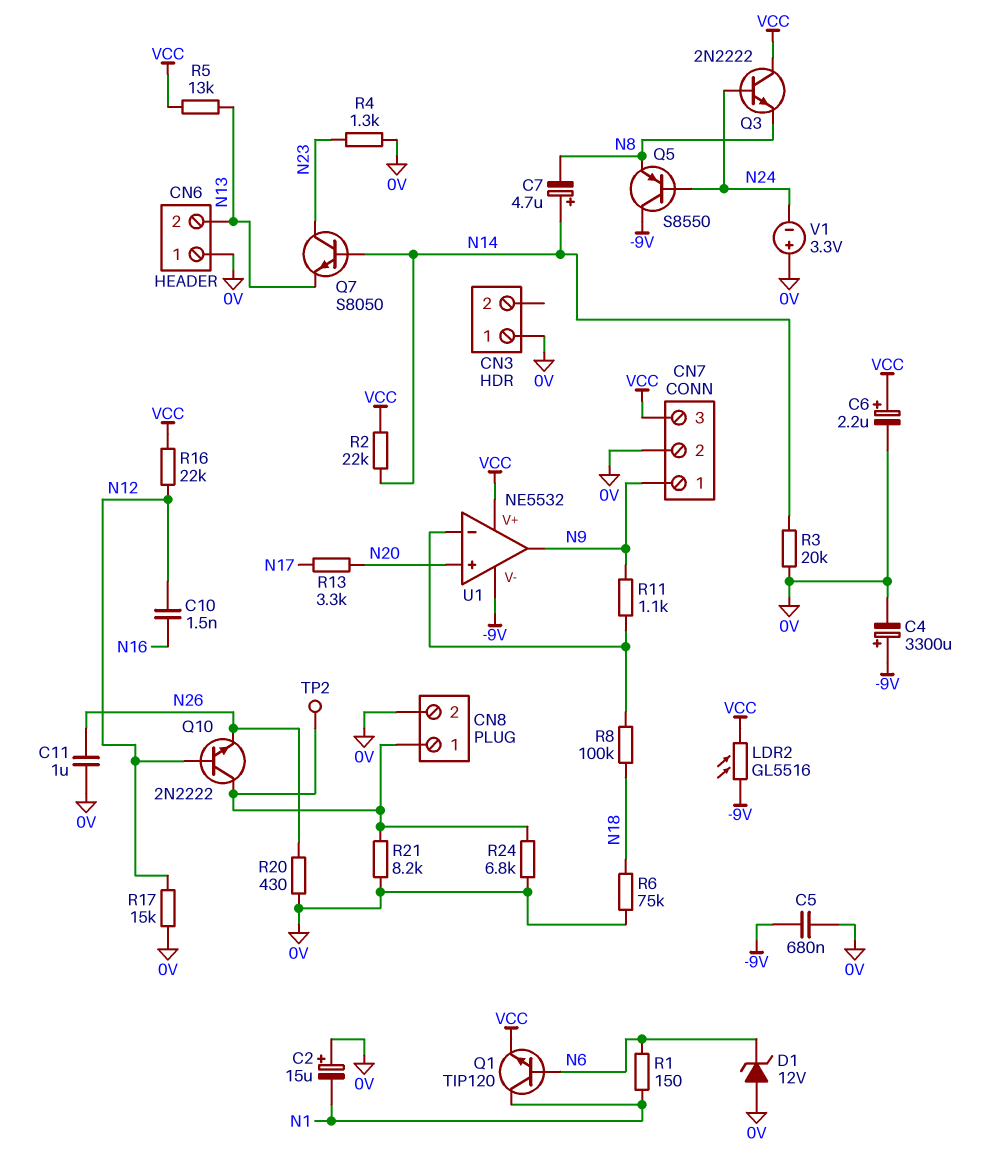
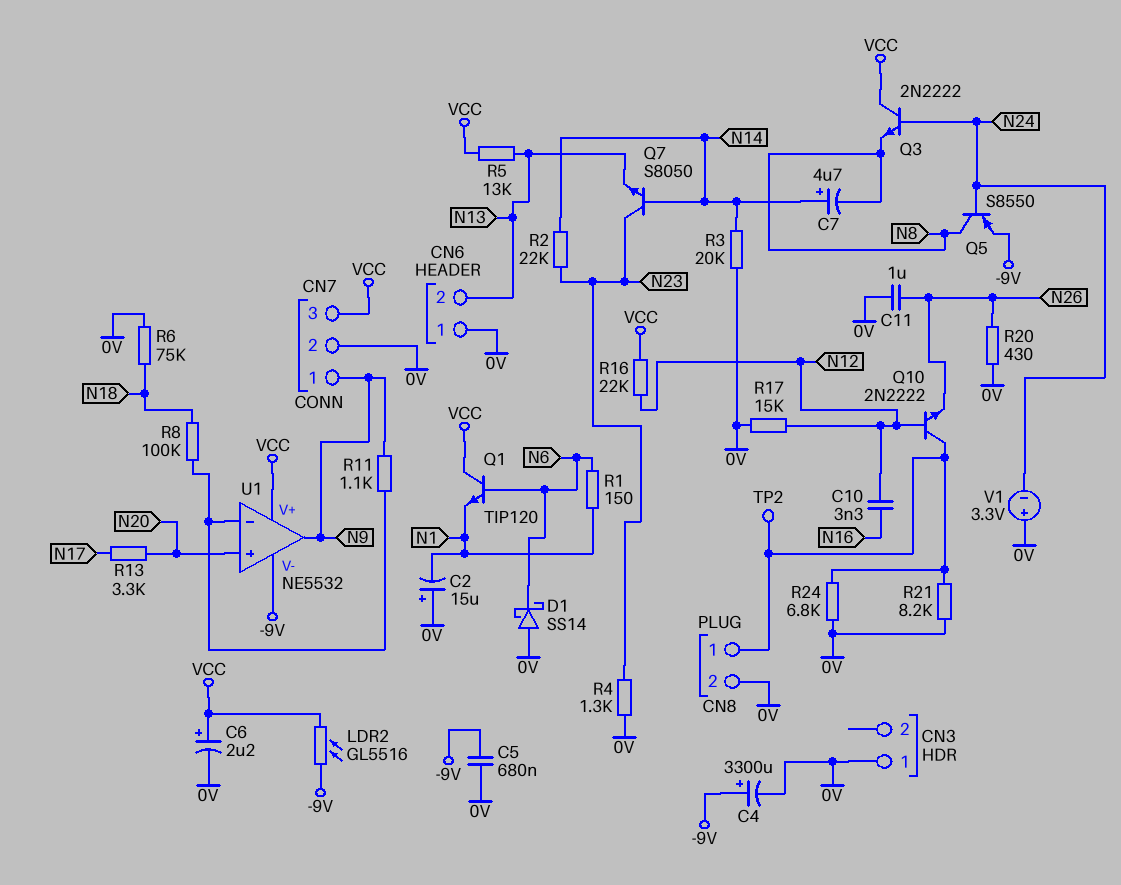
C10: 1.5nF (N12, N16) -> 3.3nF (N12, N16)
D1: zener 12V (A 0V, K N6) -> schottky SS14 (A 0V, K N6)
Q1: NPN TIP120 (B N6, C N1, E VCC) -> NPN TIP120 (B N6, C VCC, E N1)
Q5: PNP S8550 (B N24, C -9V, E N8) -> PNP S8550 (B N24, C N8, E -9V)
R2: 22k (N14, VCC) -> 22k (N14, N23)

